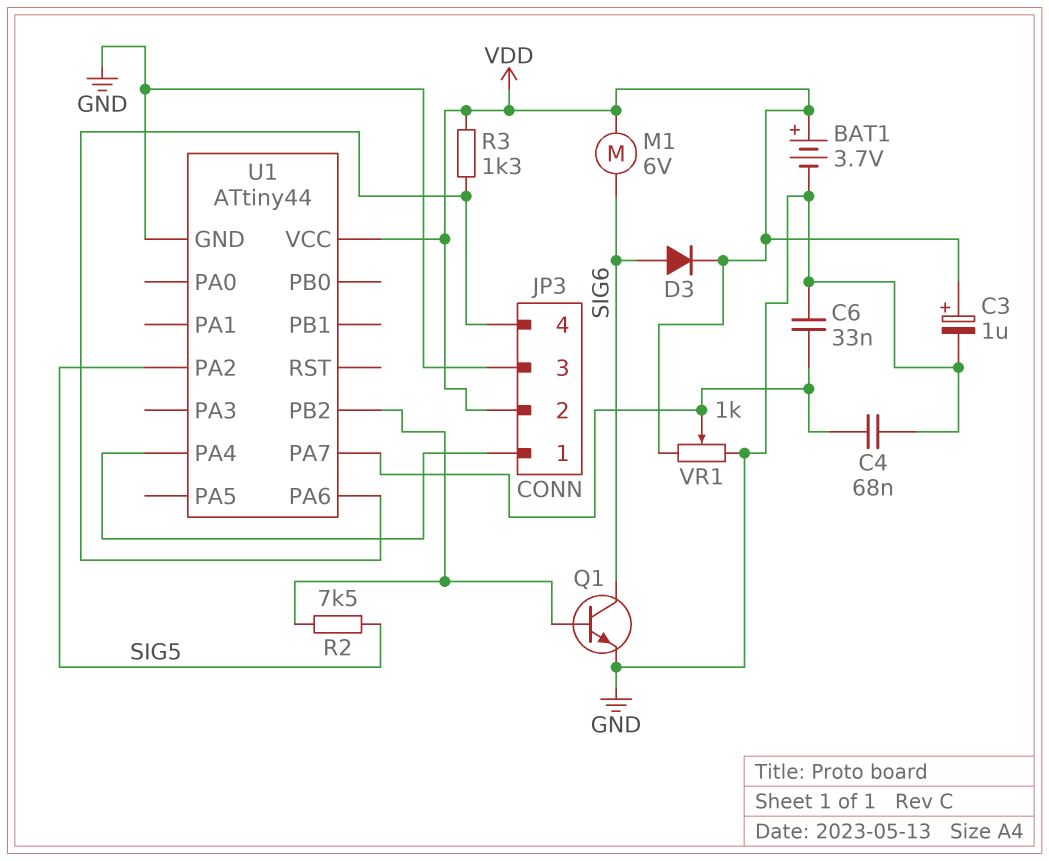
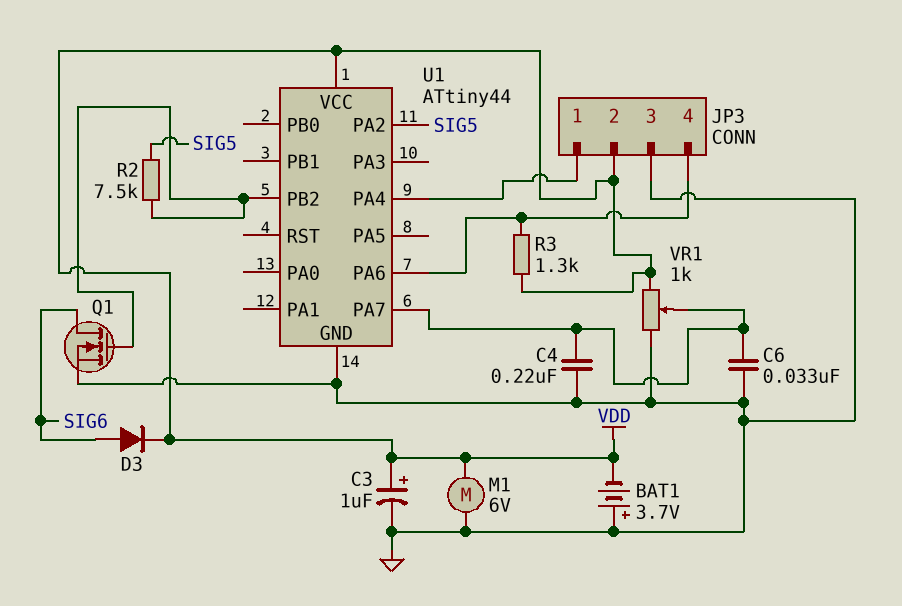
BAT1: 3.7V (plus VDD, minus GND) -> 3.7V (plus GND, minus VDD)
C4: 68nF (GND, U1/PA7) -> 220nF (GND, U1/PA7)
M1: motor 6V (SIG6, VDD) -> motor 6V (GND, VDD)
Q1: NPN (B U1/PB2, C SIG6, E GND) -> NMOS (G U1/PB2, D SIG6, S GND)

